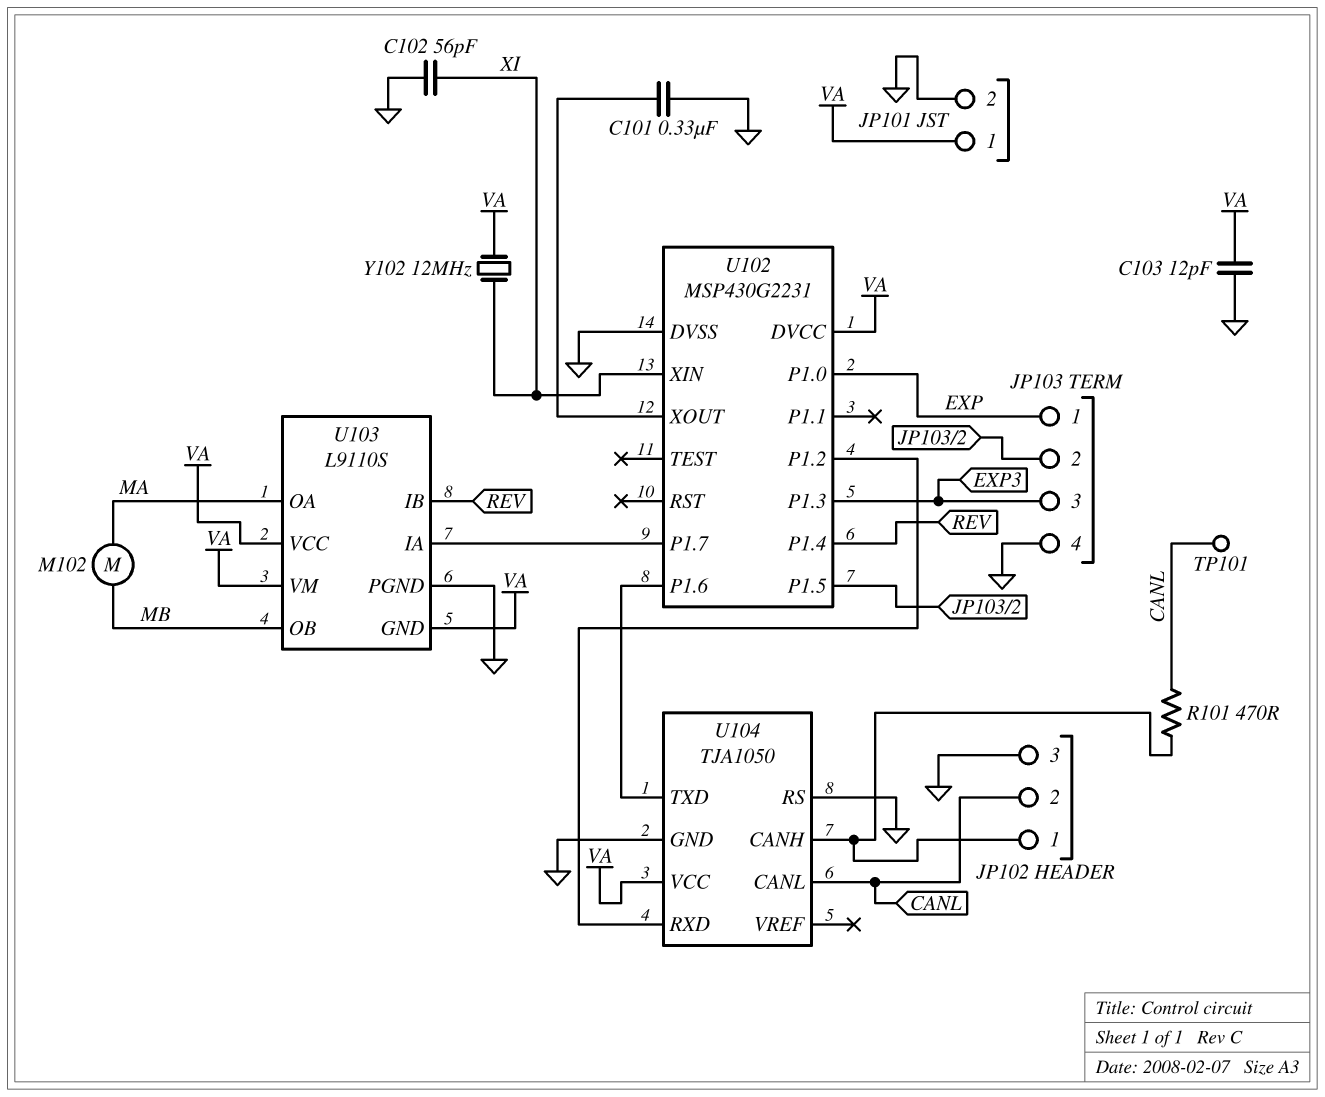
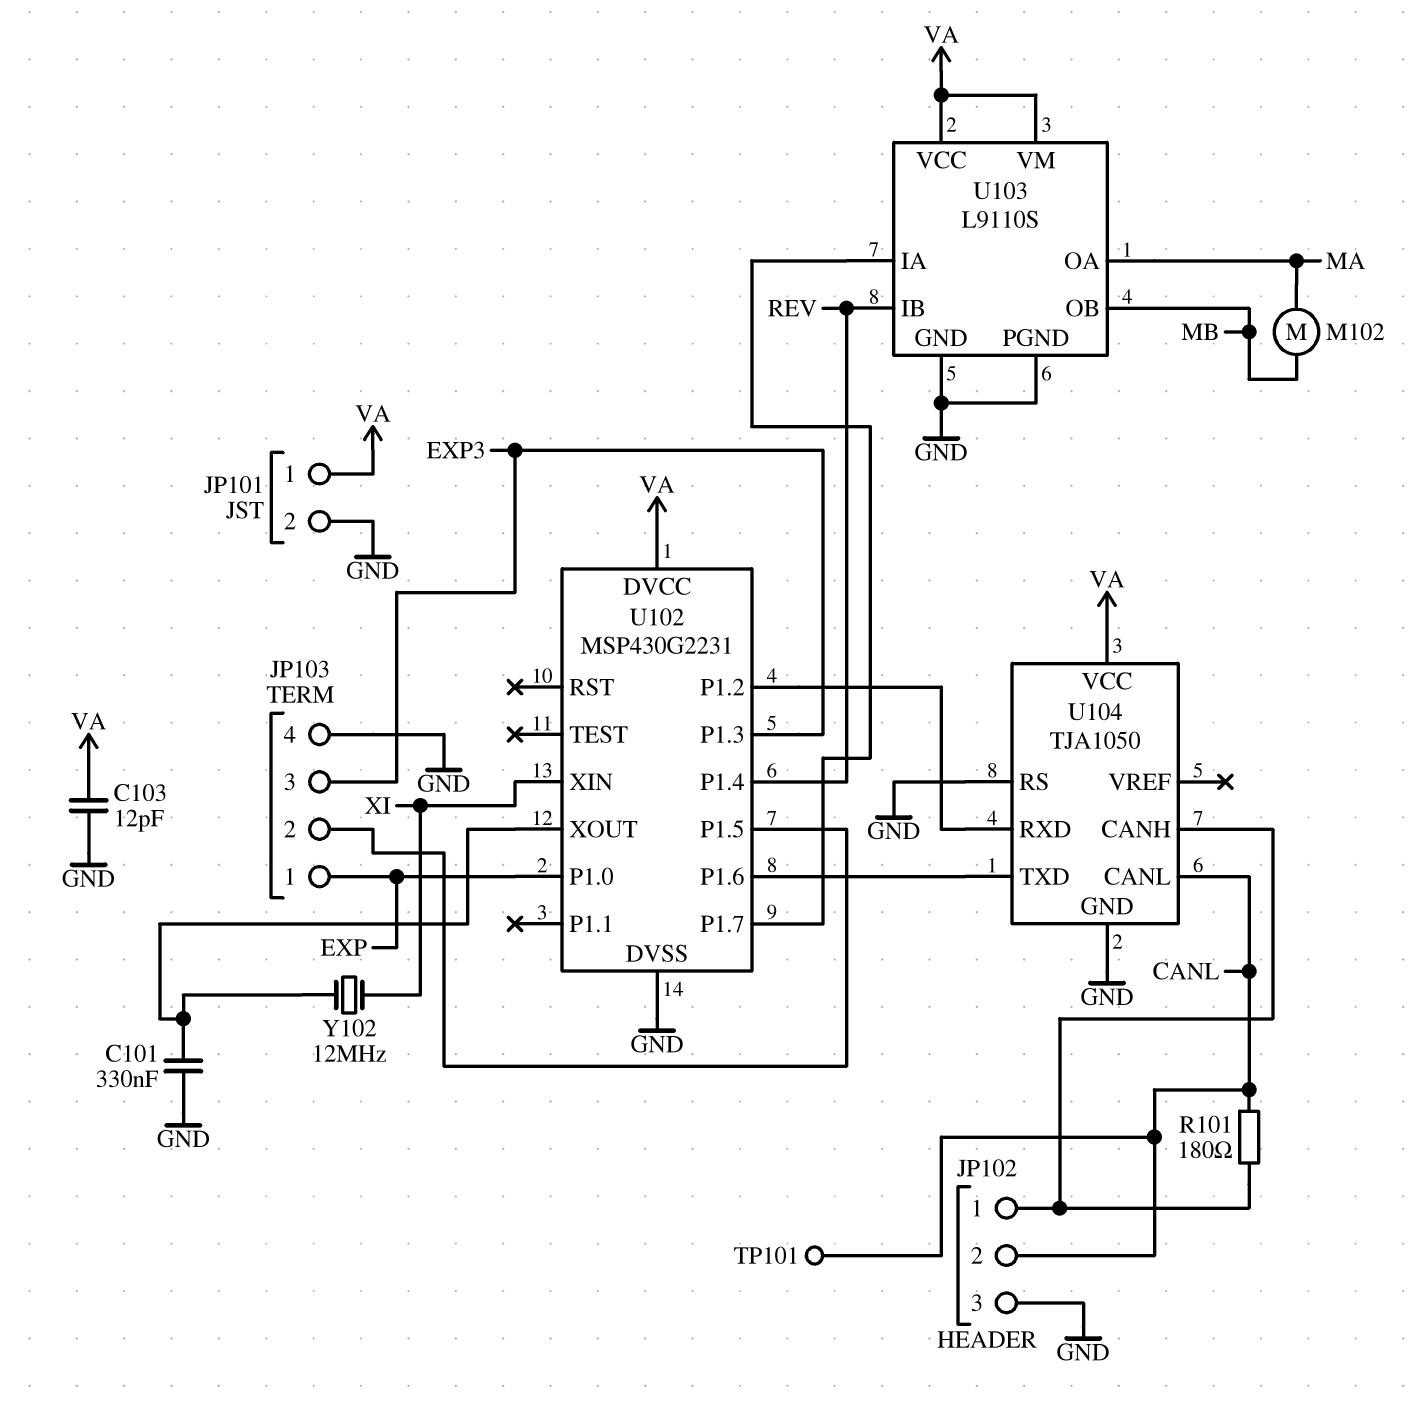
C102: 56pF (GND, XI) -> none
R101: 470 (CANL, JP102/1) -> 180 (CANL, JP102/1)
U103 pin GND: VA -> GND
Y102: 12MHz (VA, XI) -> 12MHz (U102/XOUT, XI)

